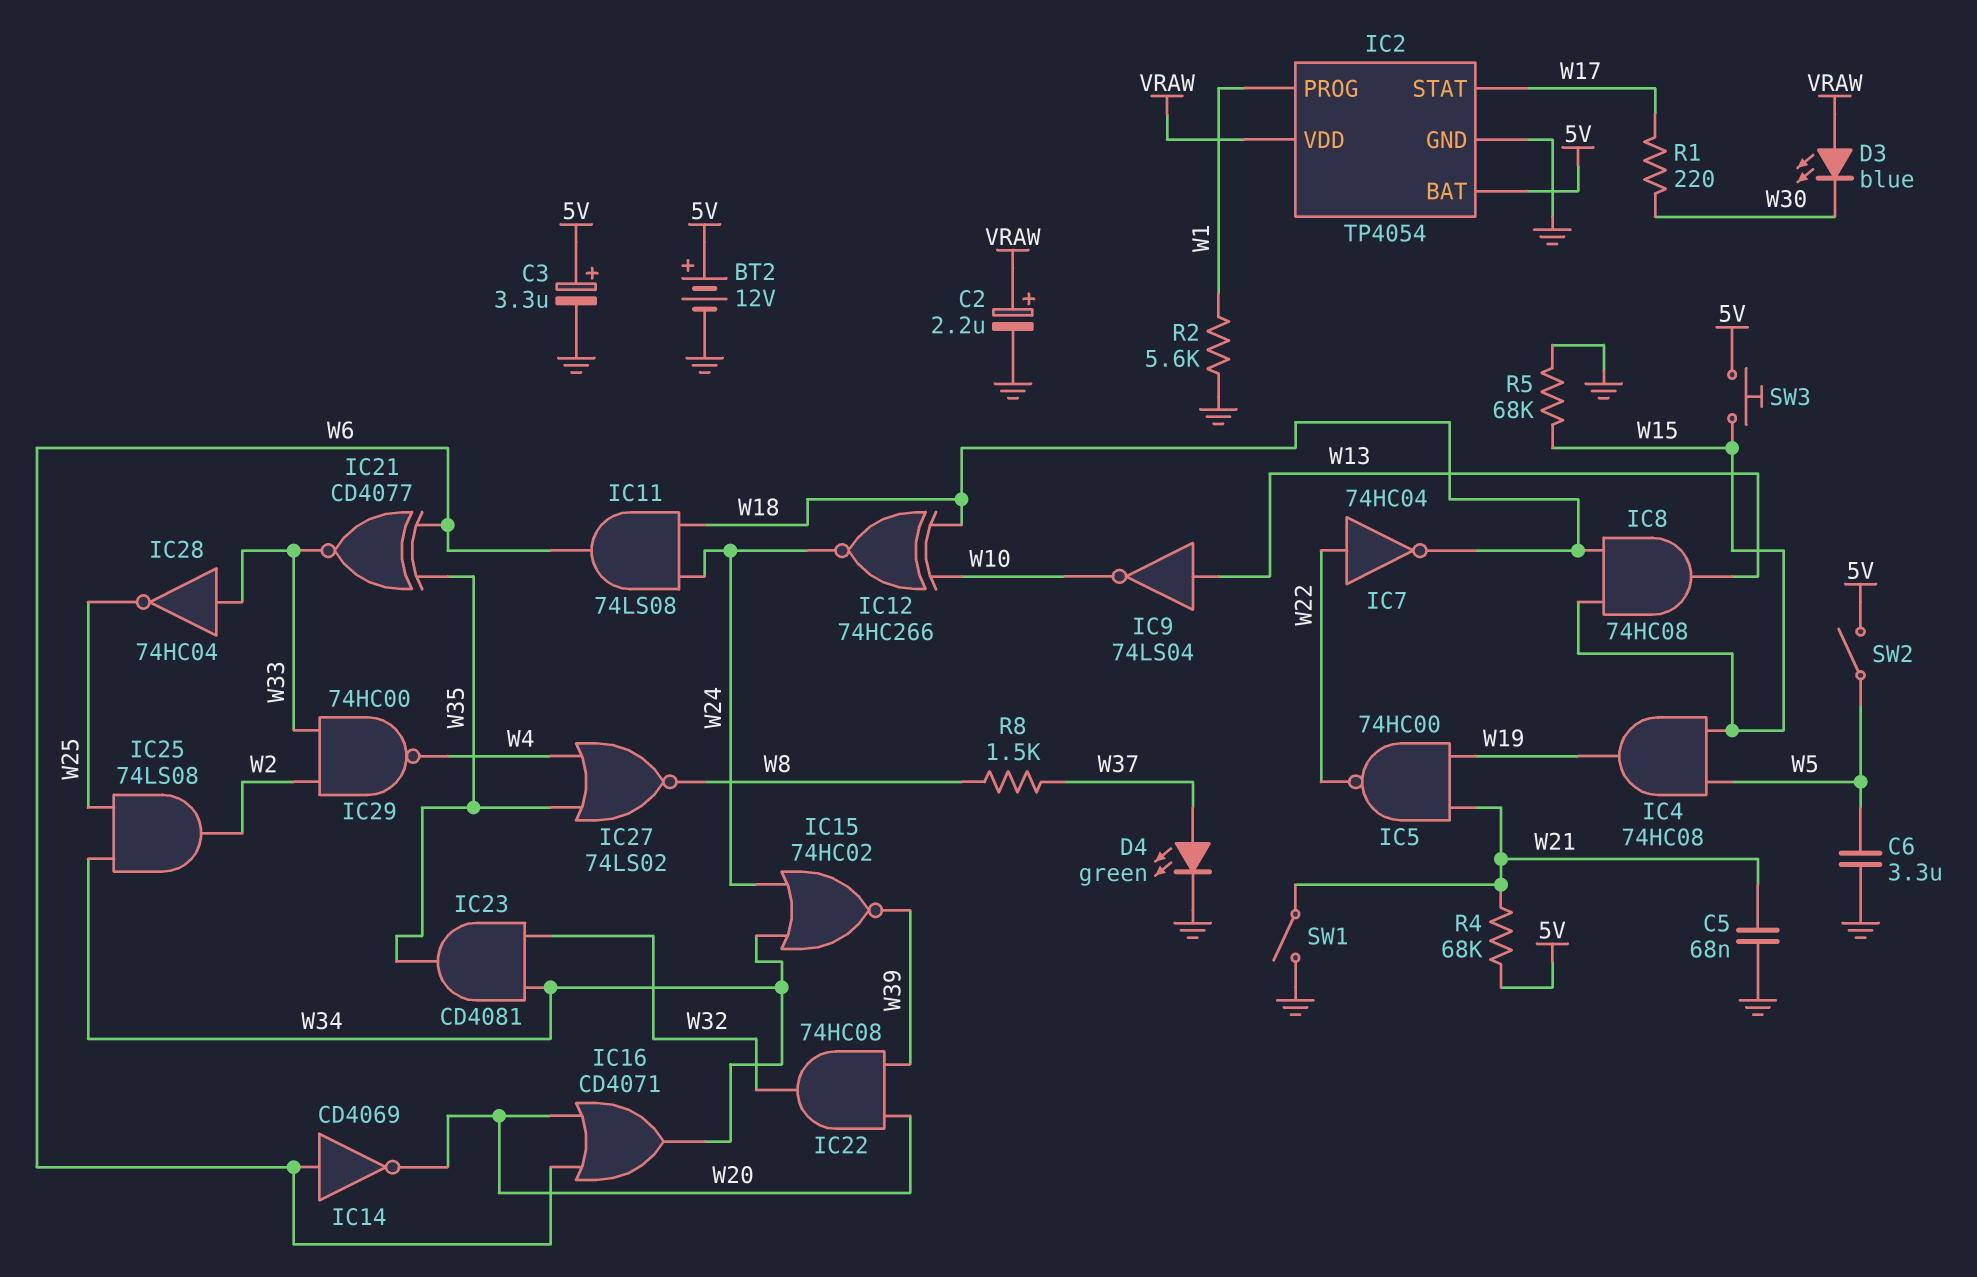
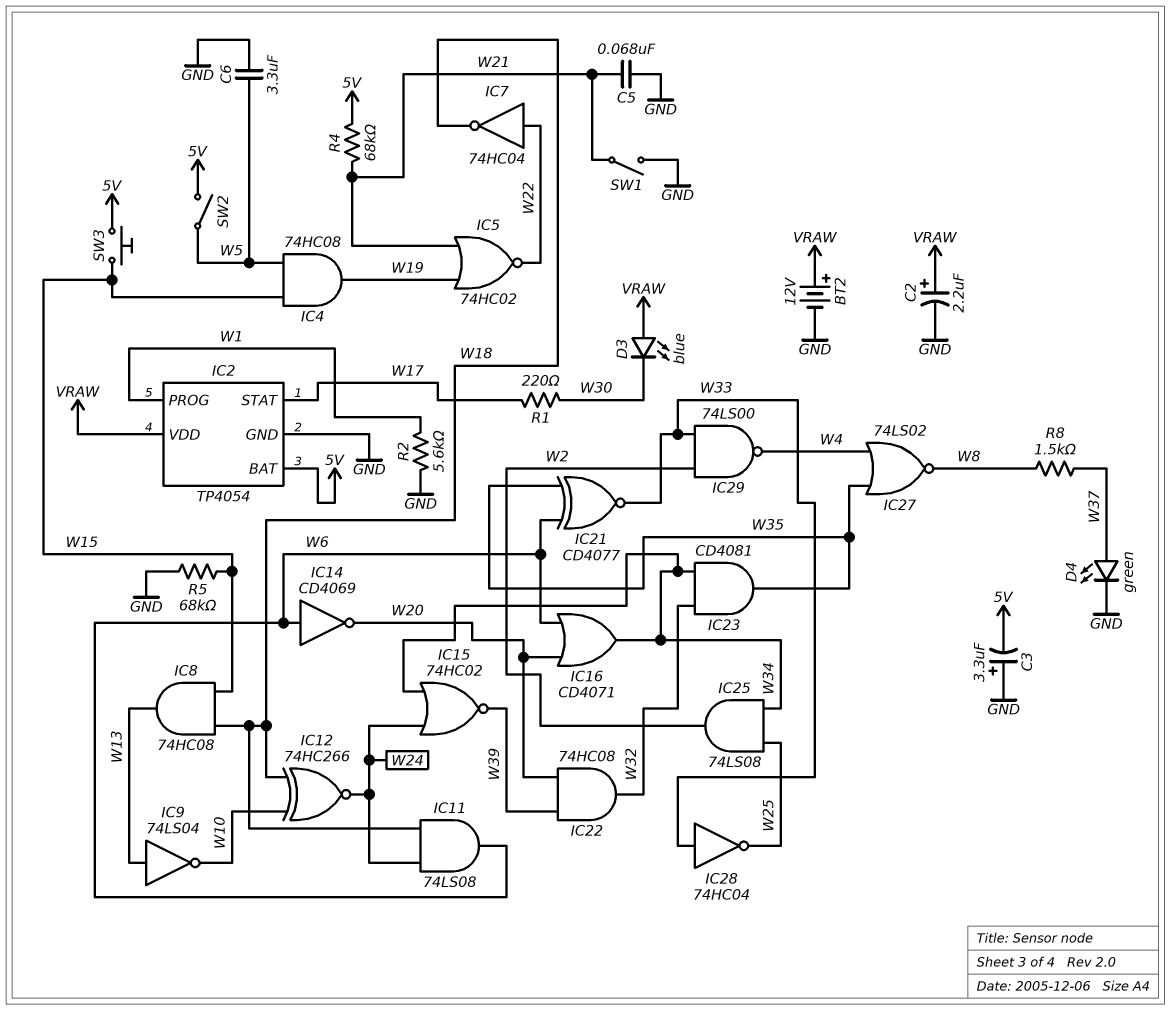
BT2: 12V (plus 5V, minus GND) -> 12V (plus VRAW, minus GND)
C3: 3.3uF (plus 5V, minus GND) -> 3.3uF (plus GND, minus 5V)
IC5: NAND 74HC00 (in W19, in W21, out W22) -> NOR 74HC02 (in W19, in W21, out W22)
IC29: NAND 74HC00 (in W2, in W33, out W4) -> NAND 74LS00 (in W2, in W33, out W4)

